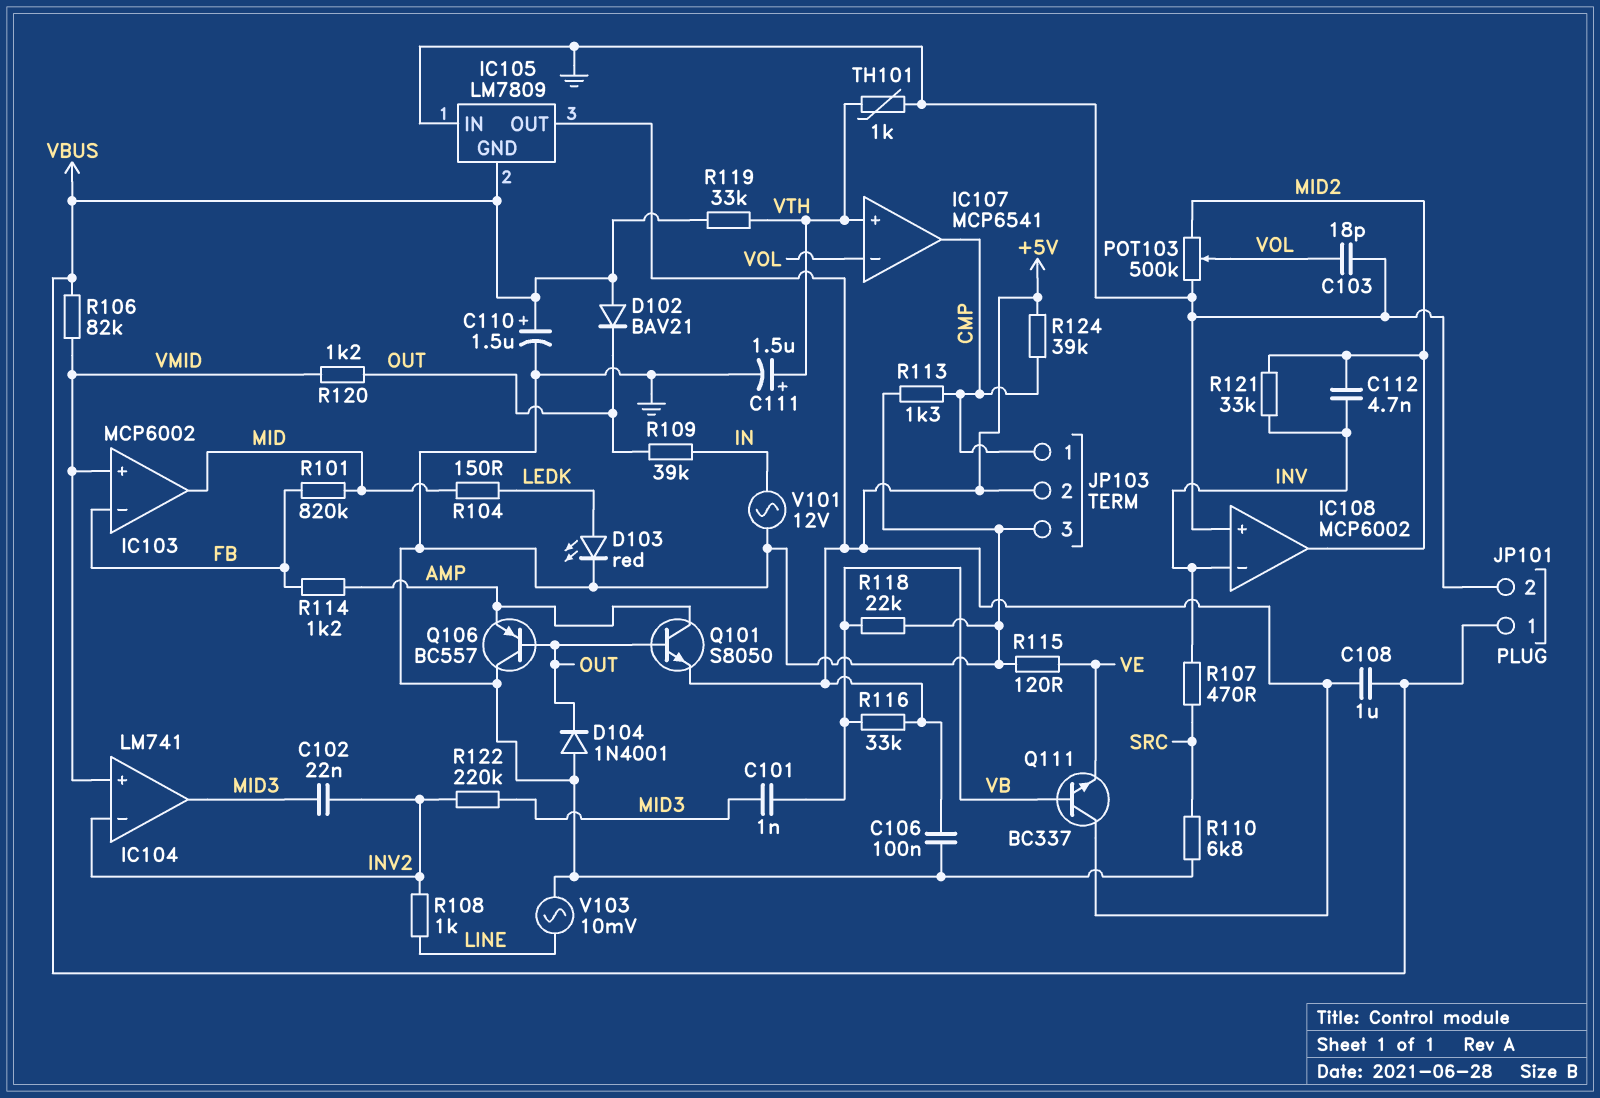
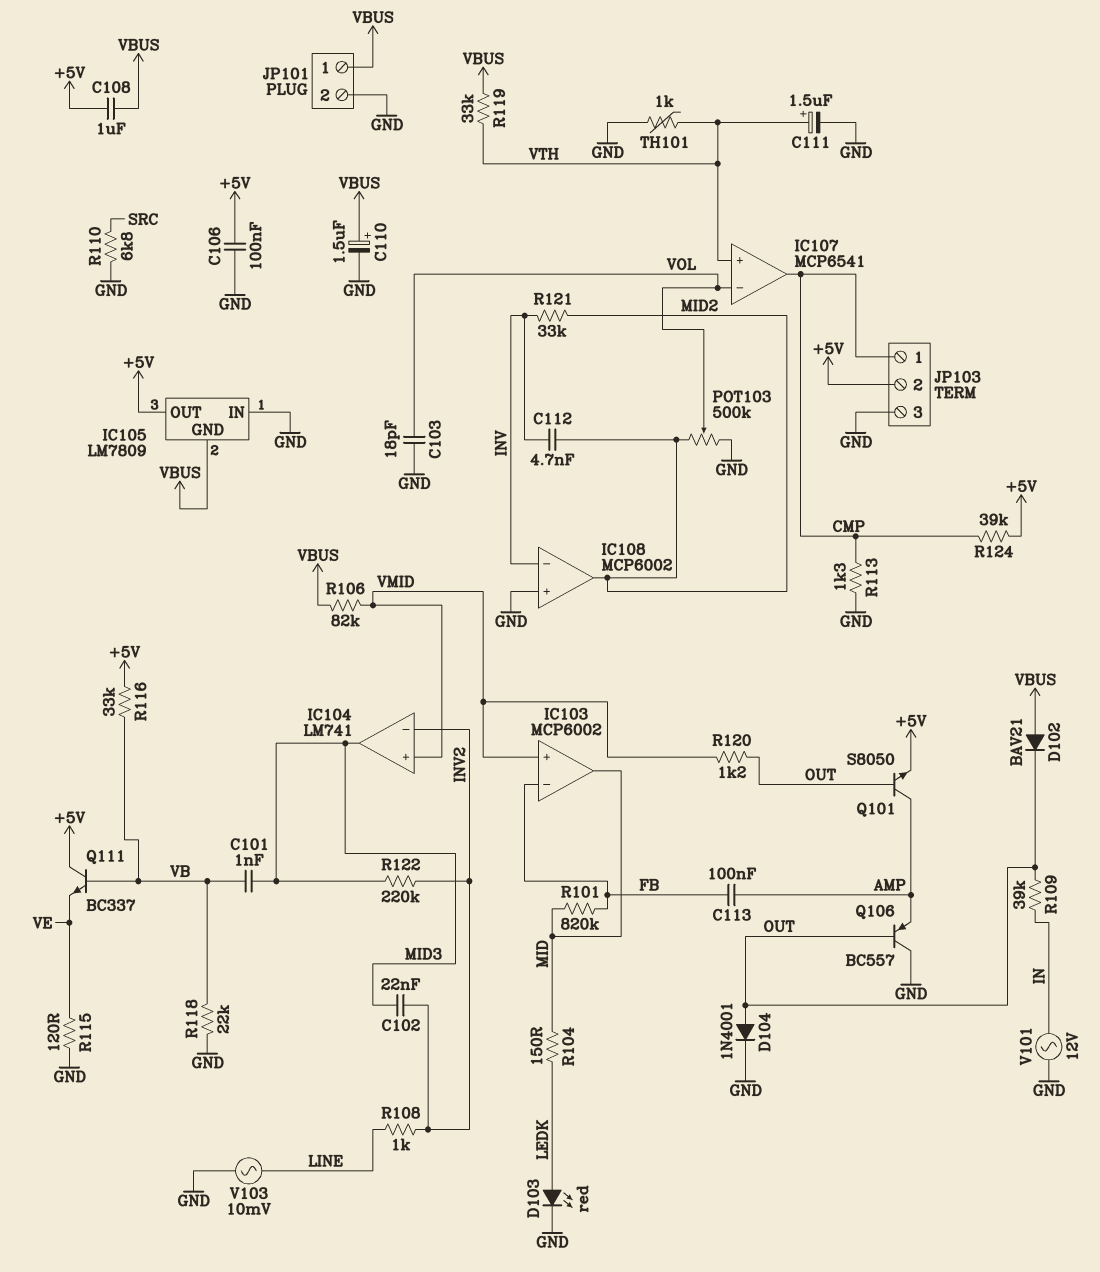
C113: none -> 100nF (AMP, FB)
D104: diode 1N4001 (A GND, K OUT) -> diode 1N4001 (A OUT, K GND)
R107: 470 (INV, SRC) -> none
R114: 1.2k (AMP, FB) -> none

